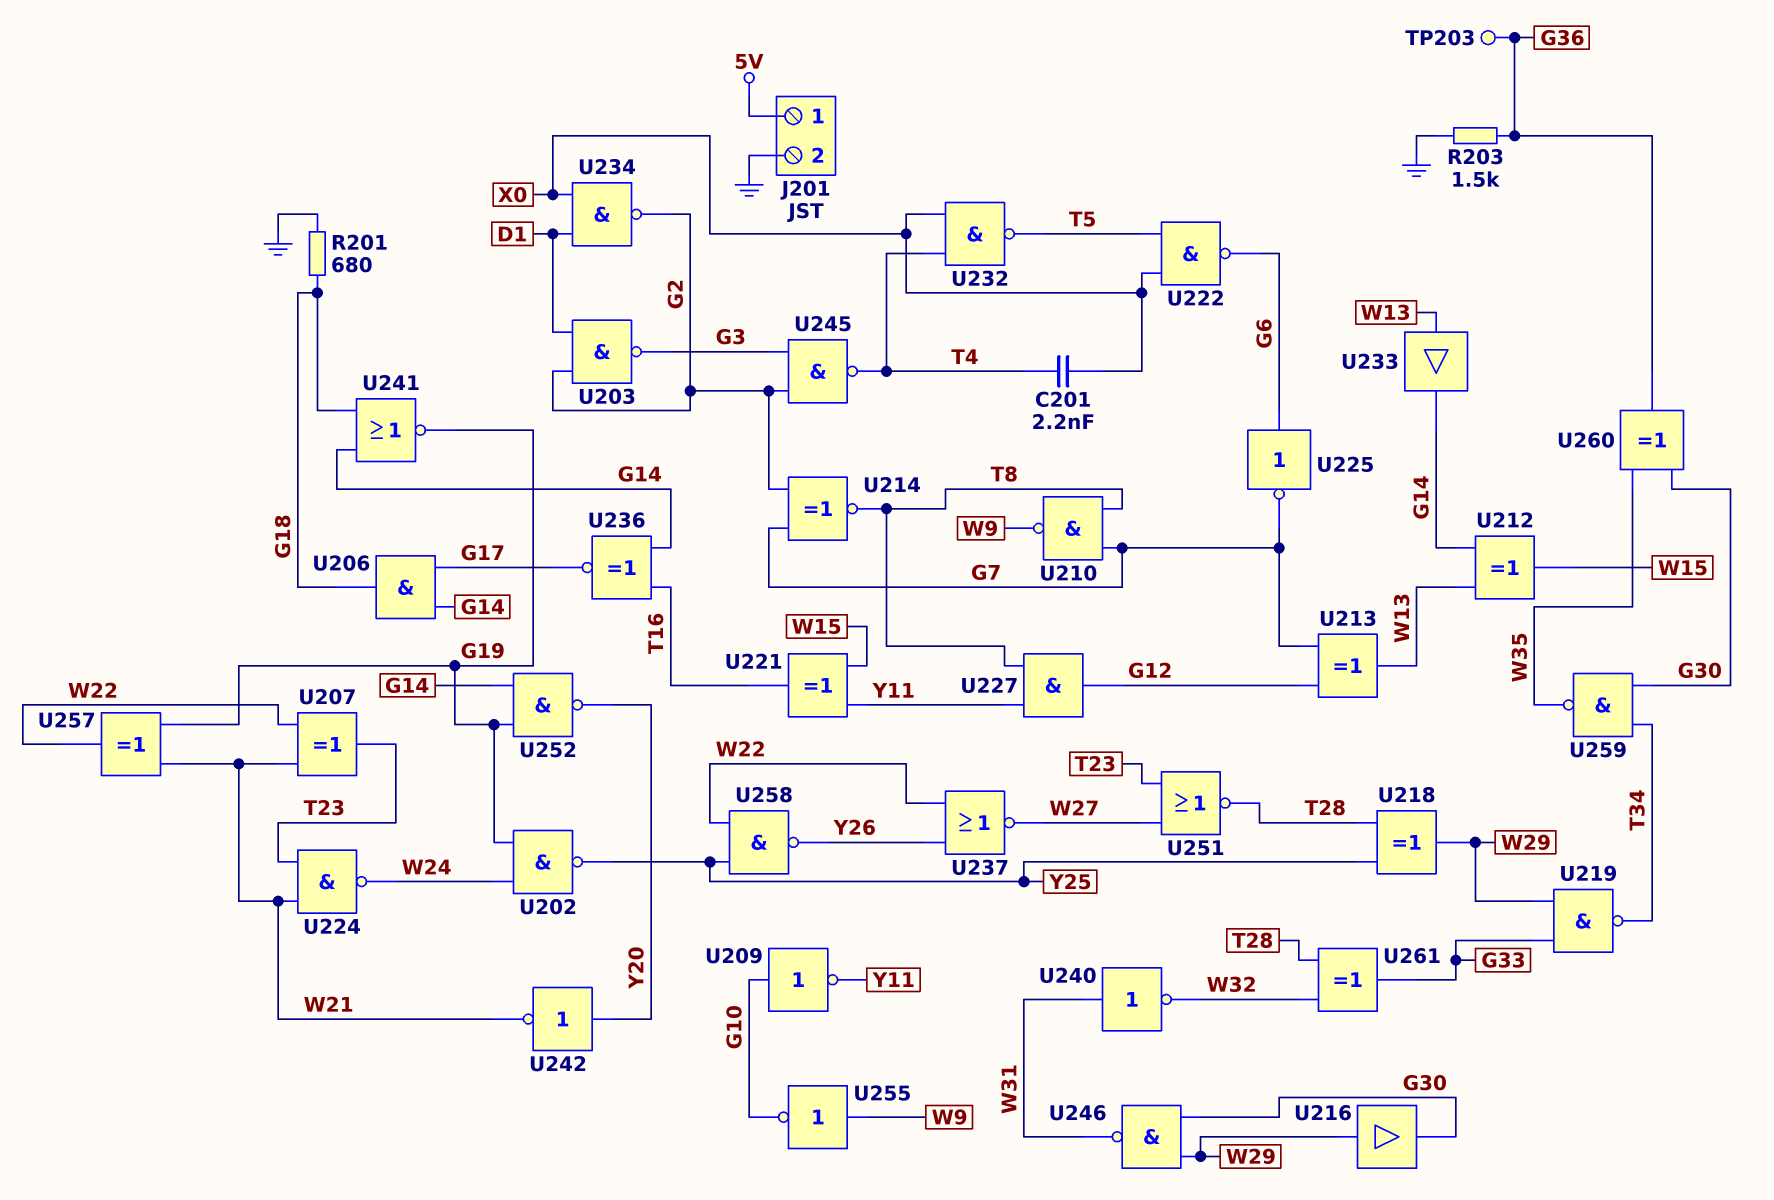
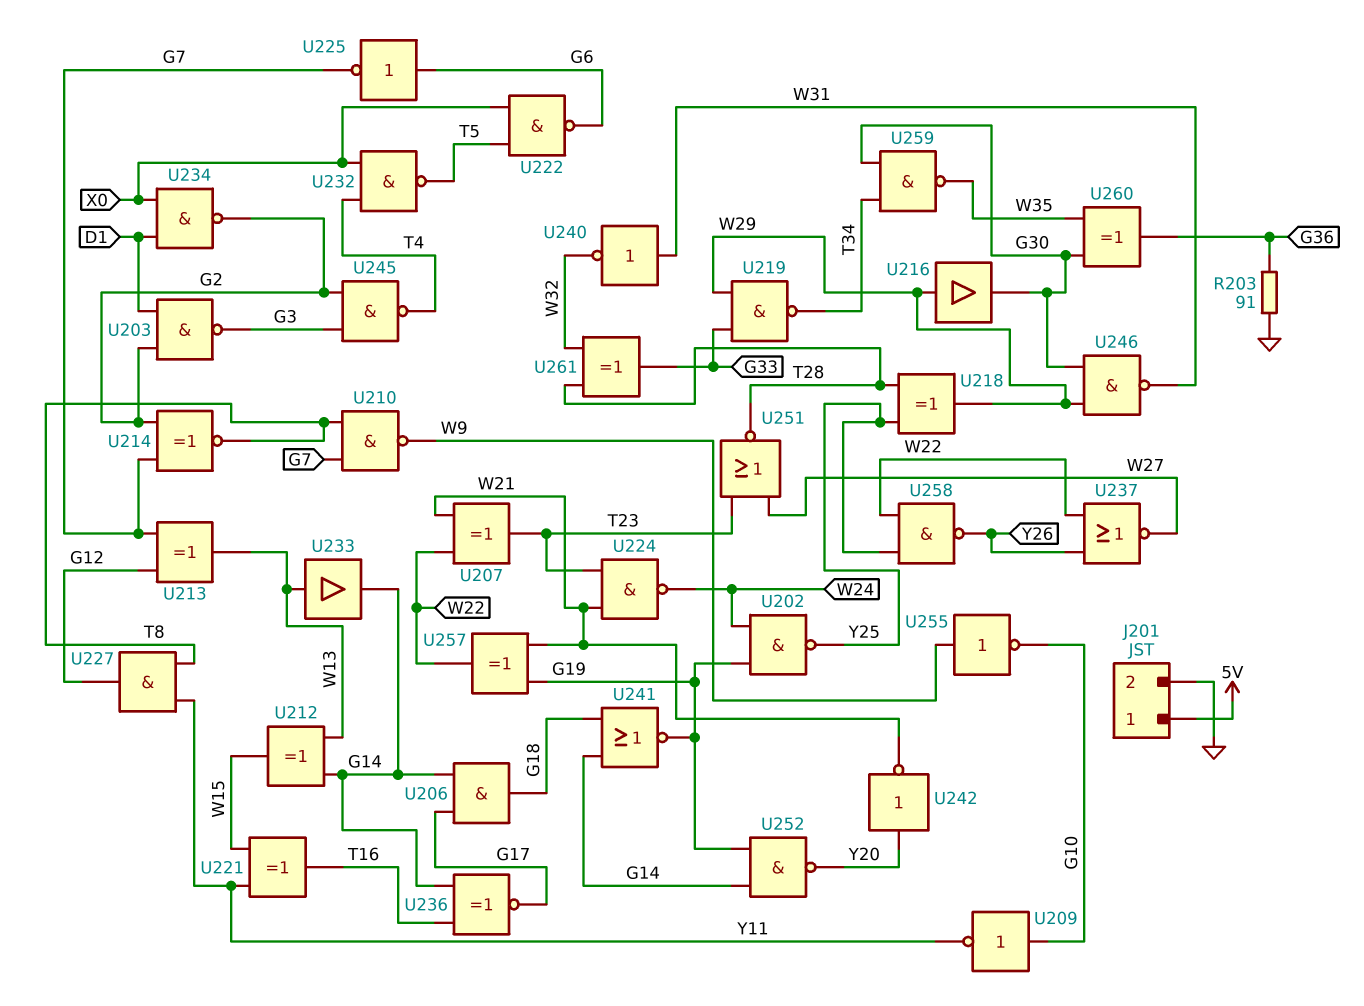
C201: 2.2nF (T4, X0) -> none
R201: 680 (G18, GND) -> none
R203: 1.5k (G36, GND) -> 91 (G36, GND)
TP203: test point (G36) -> none

